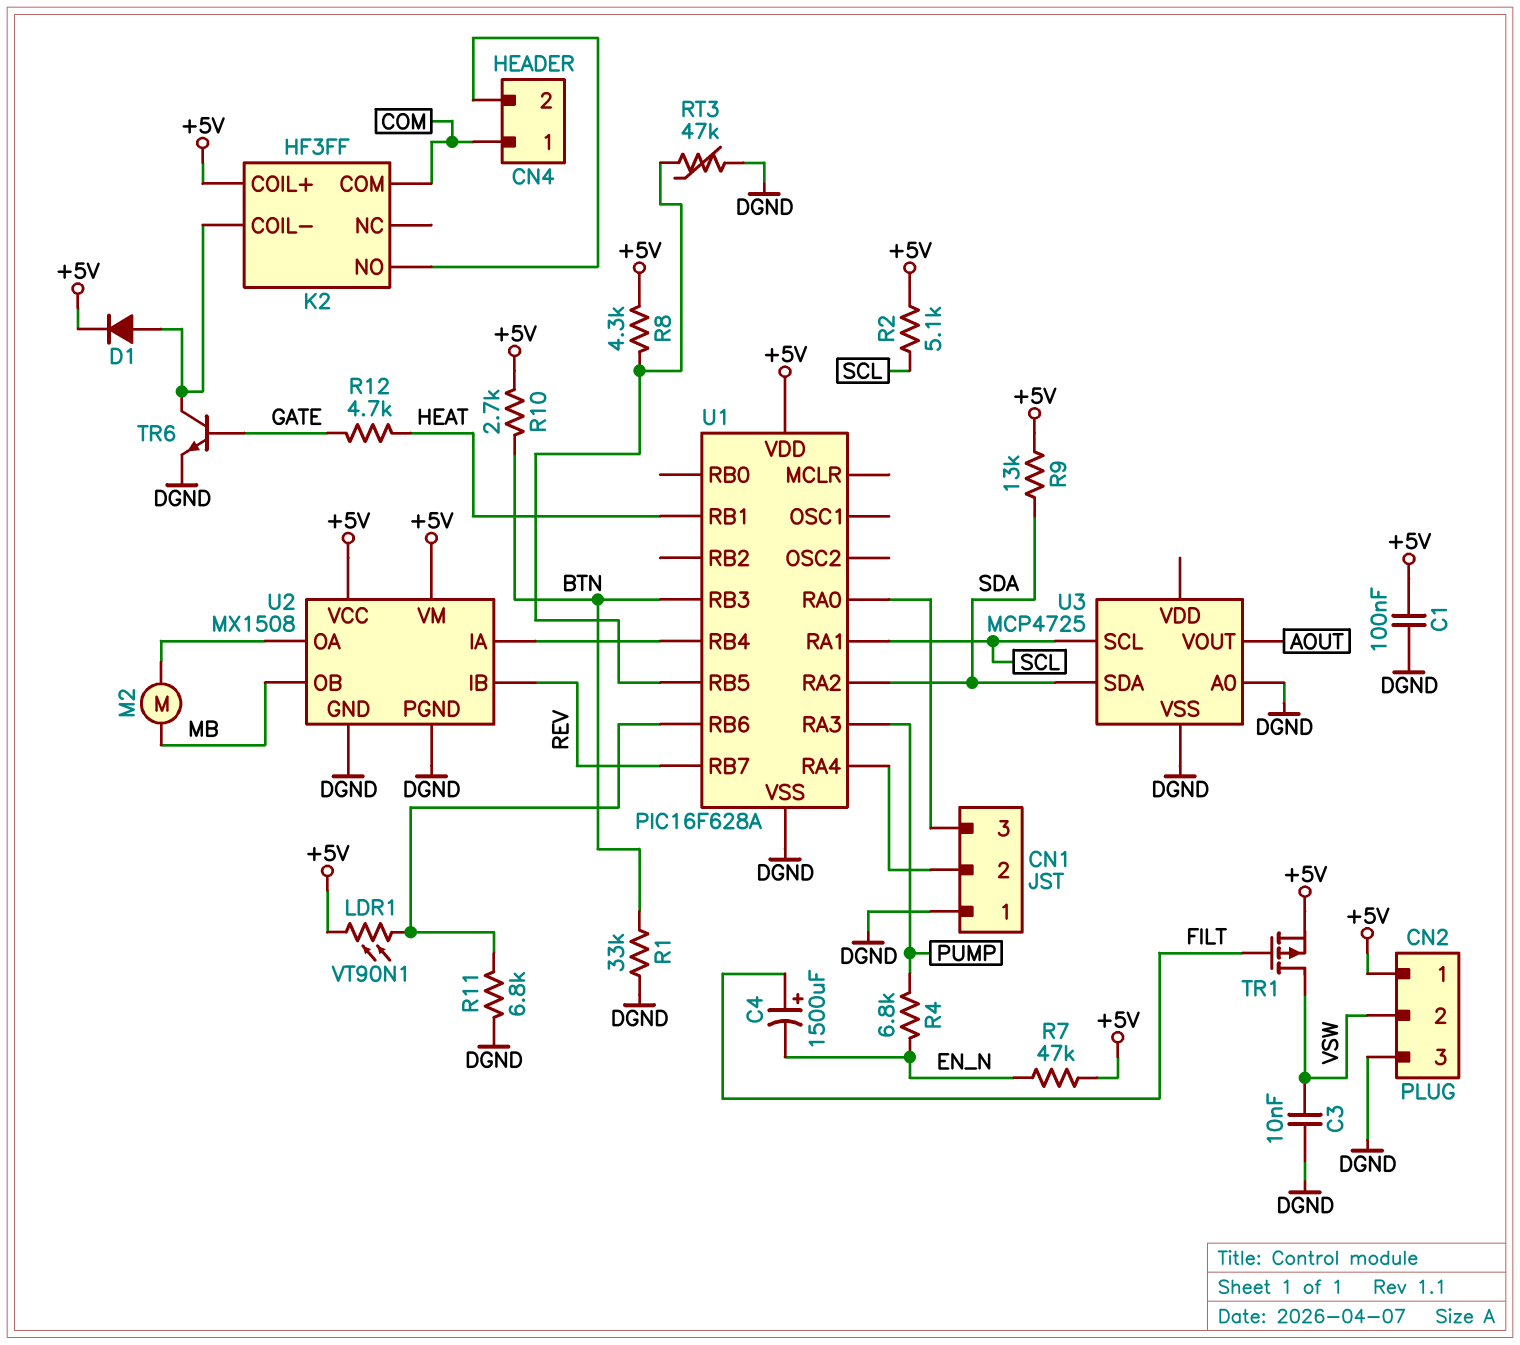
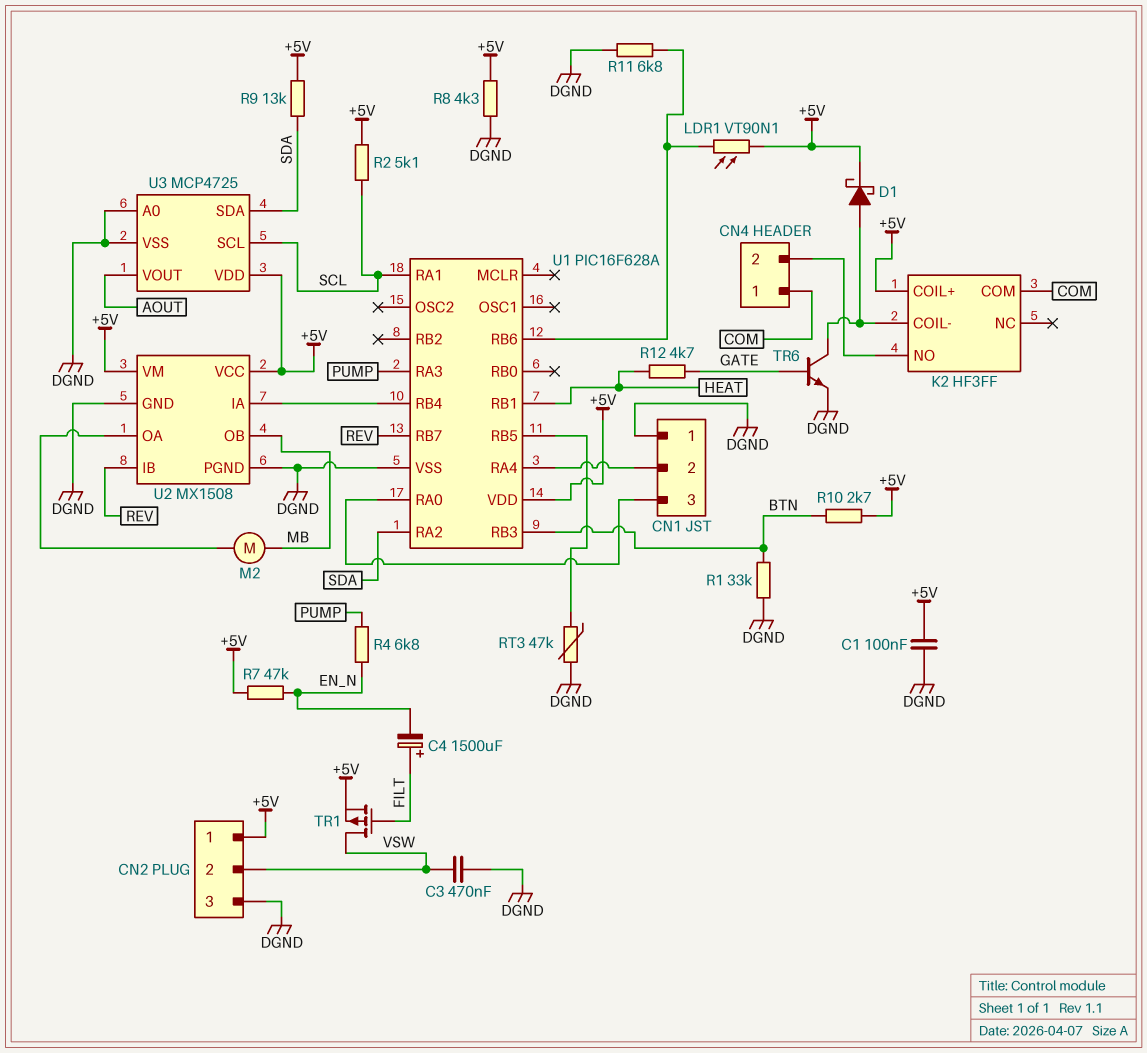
C3: 10nF (DGND, VSW) -> 470nF (DGND, VSW)
D1: diode (A K2/COIL-, K +5V) -> schottky (A K2/COIL-, K +5V)
R8: 4.3k (+5V, U1/RB5) -> 4.3k (+5V, DGND)
U3 pin VDD: none -> +5V

